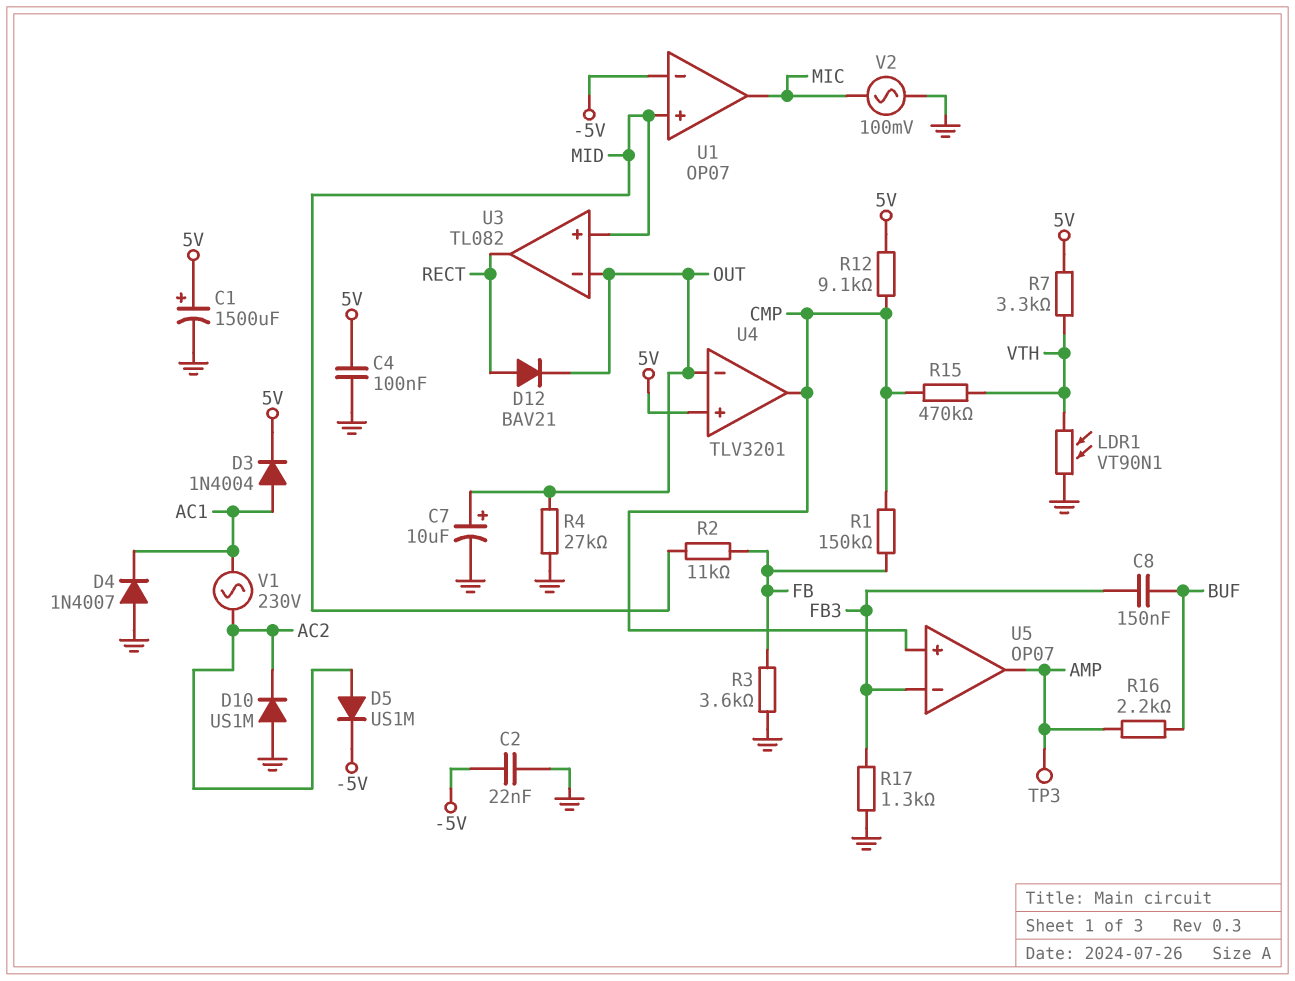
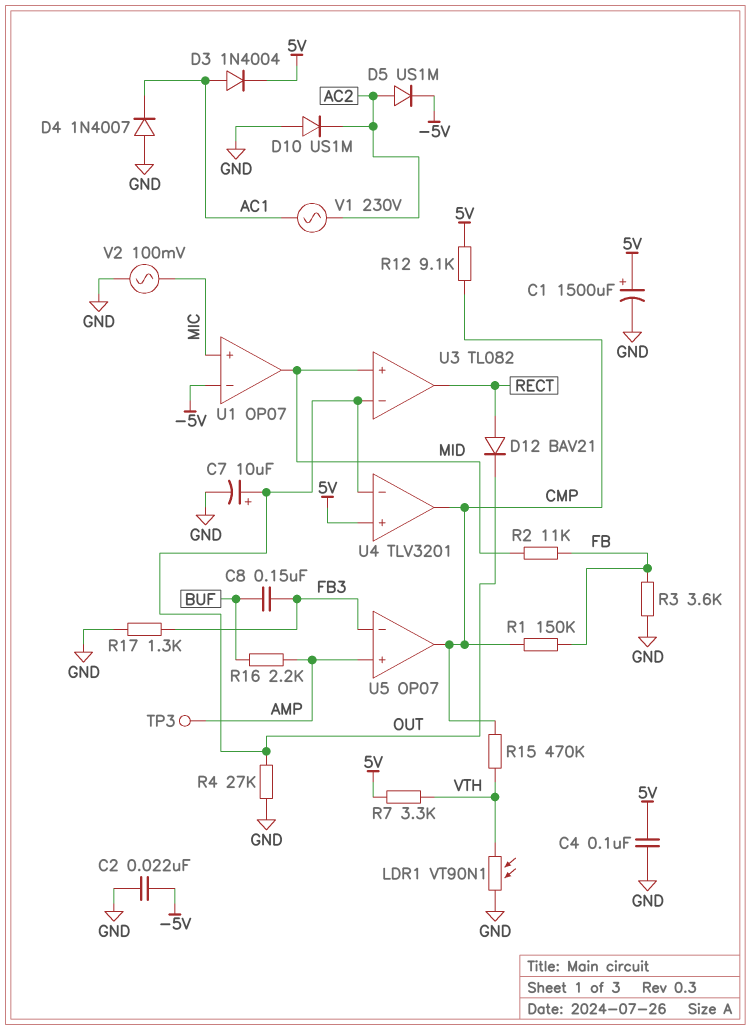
U1 pin in+: MID -> MIC
U1 pin out: MIC -> MID
U5 pin in+: CMP -> AMP
U5 pin out: AMP -> CMP

